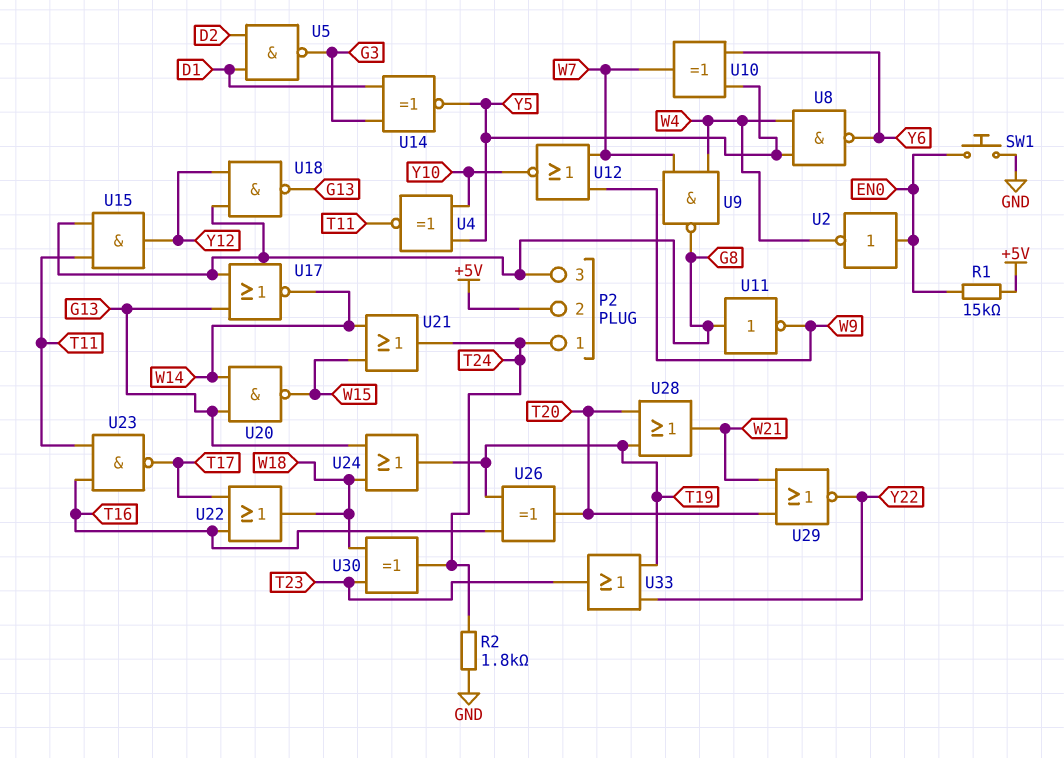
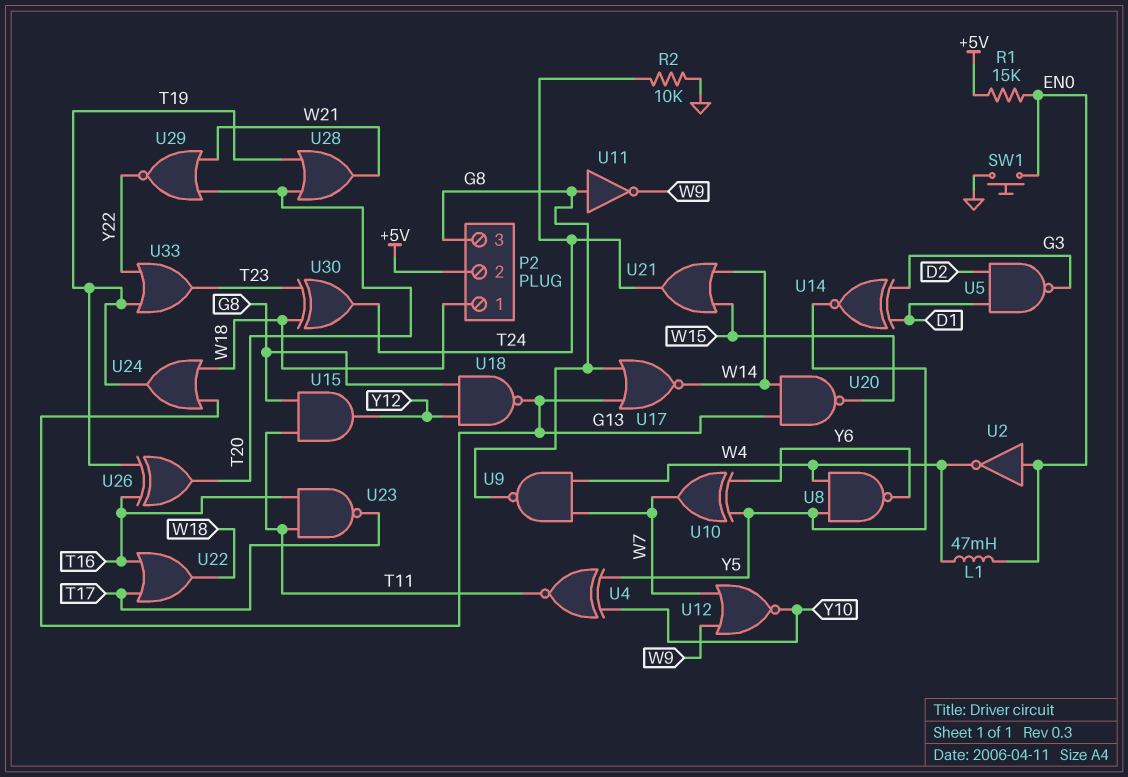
L1: none -> 47mH (EN0, W4)
P2 pin 1: T24 -> W18
R2: 1.8k (GND, T24) -> 10k (GND, T24)

